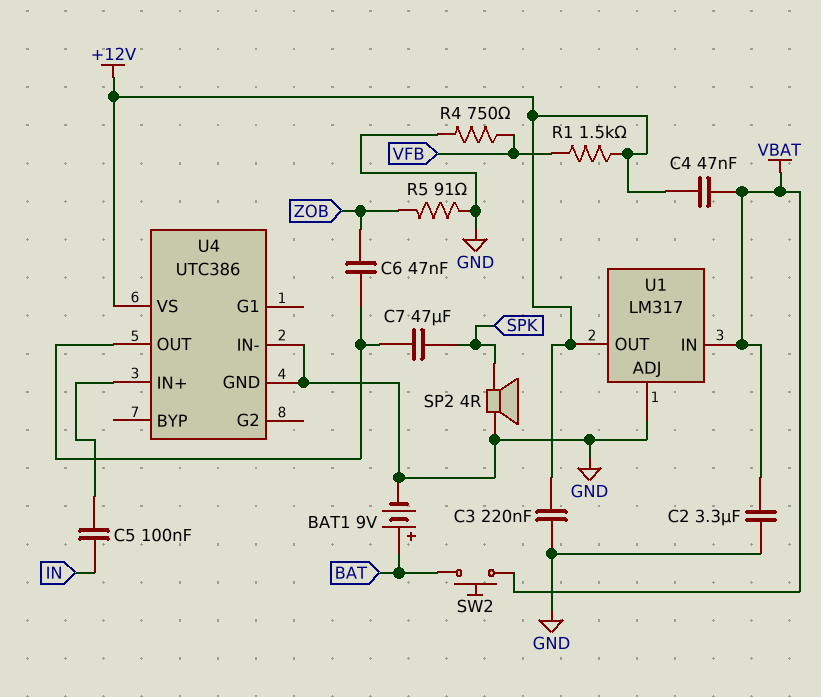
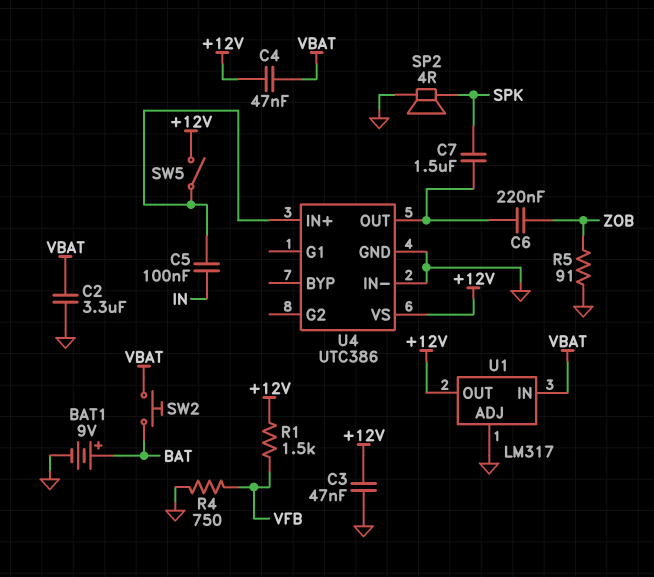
C3: 220nF (+12V, GND) -> 47nF (+12V, GND)
C6: 47nF (U4/OUT, ZOB) -> 220nF (U4/OUT, ZOB)
C7: 47uF (SPK, U4/OUT) -> 1.5uF (SPK, U4/OUT)
SW5: none -> switch (+12V, U4/IN+)

